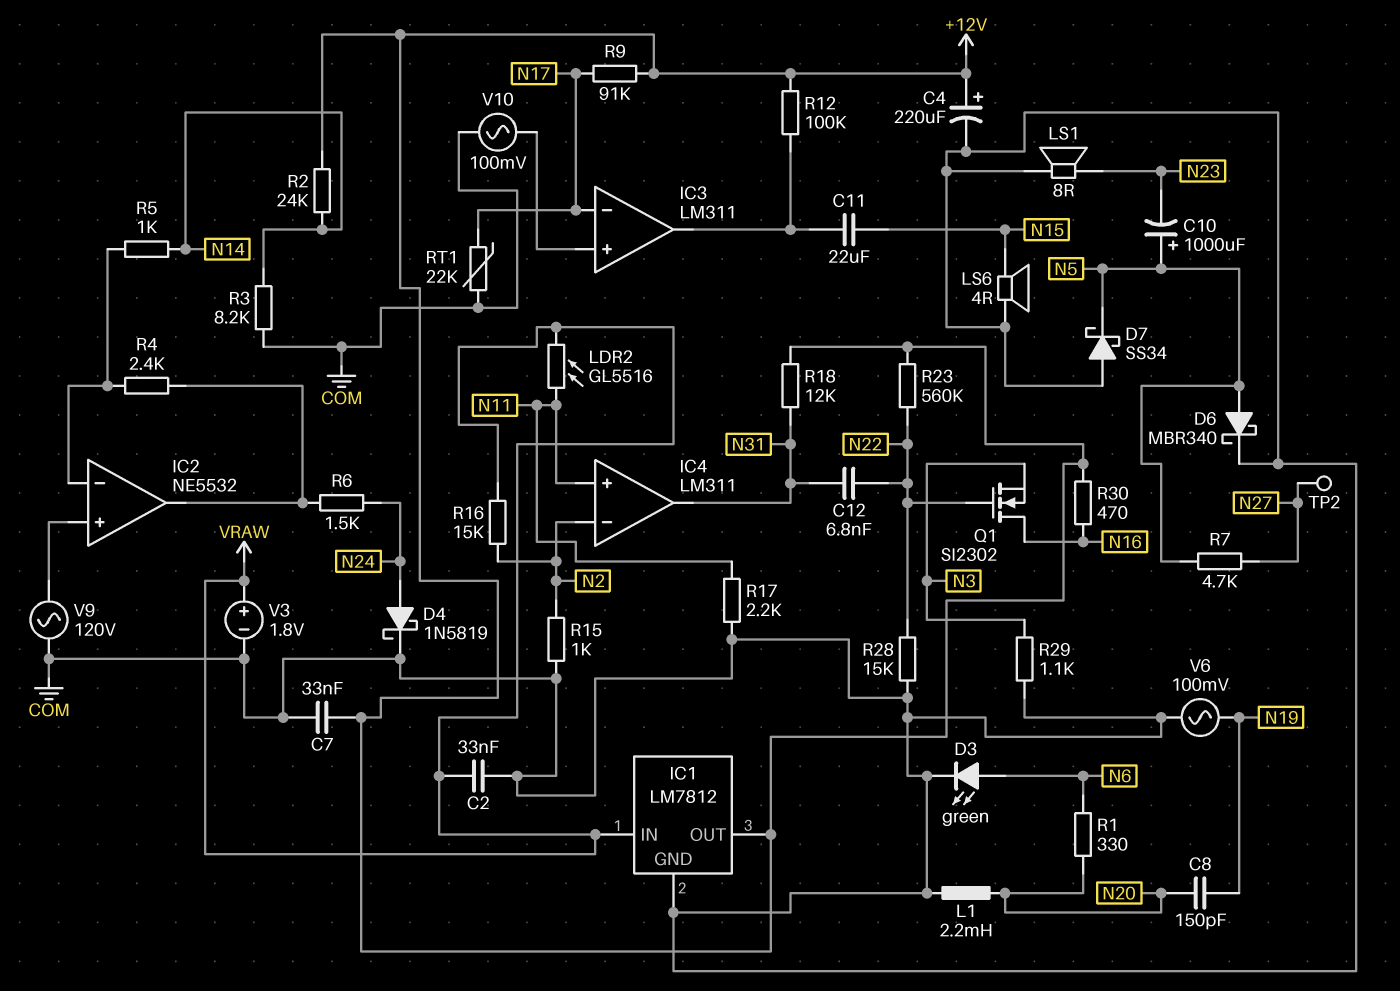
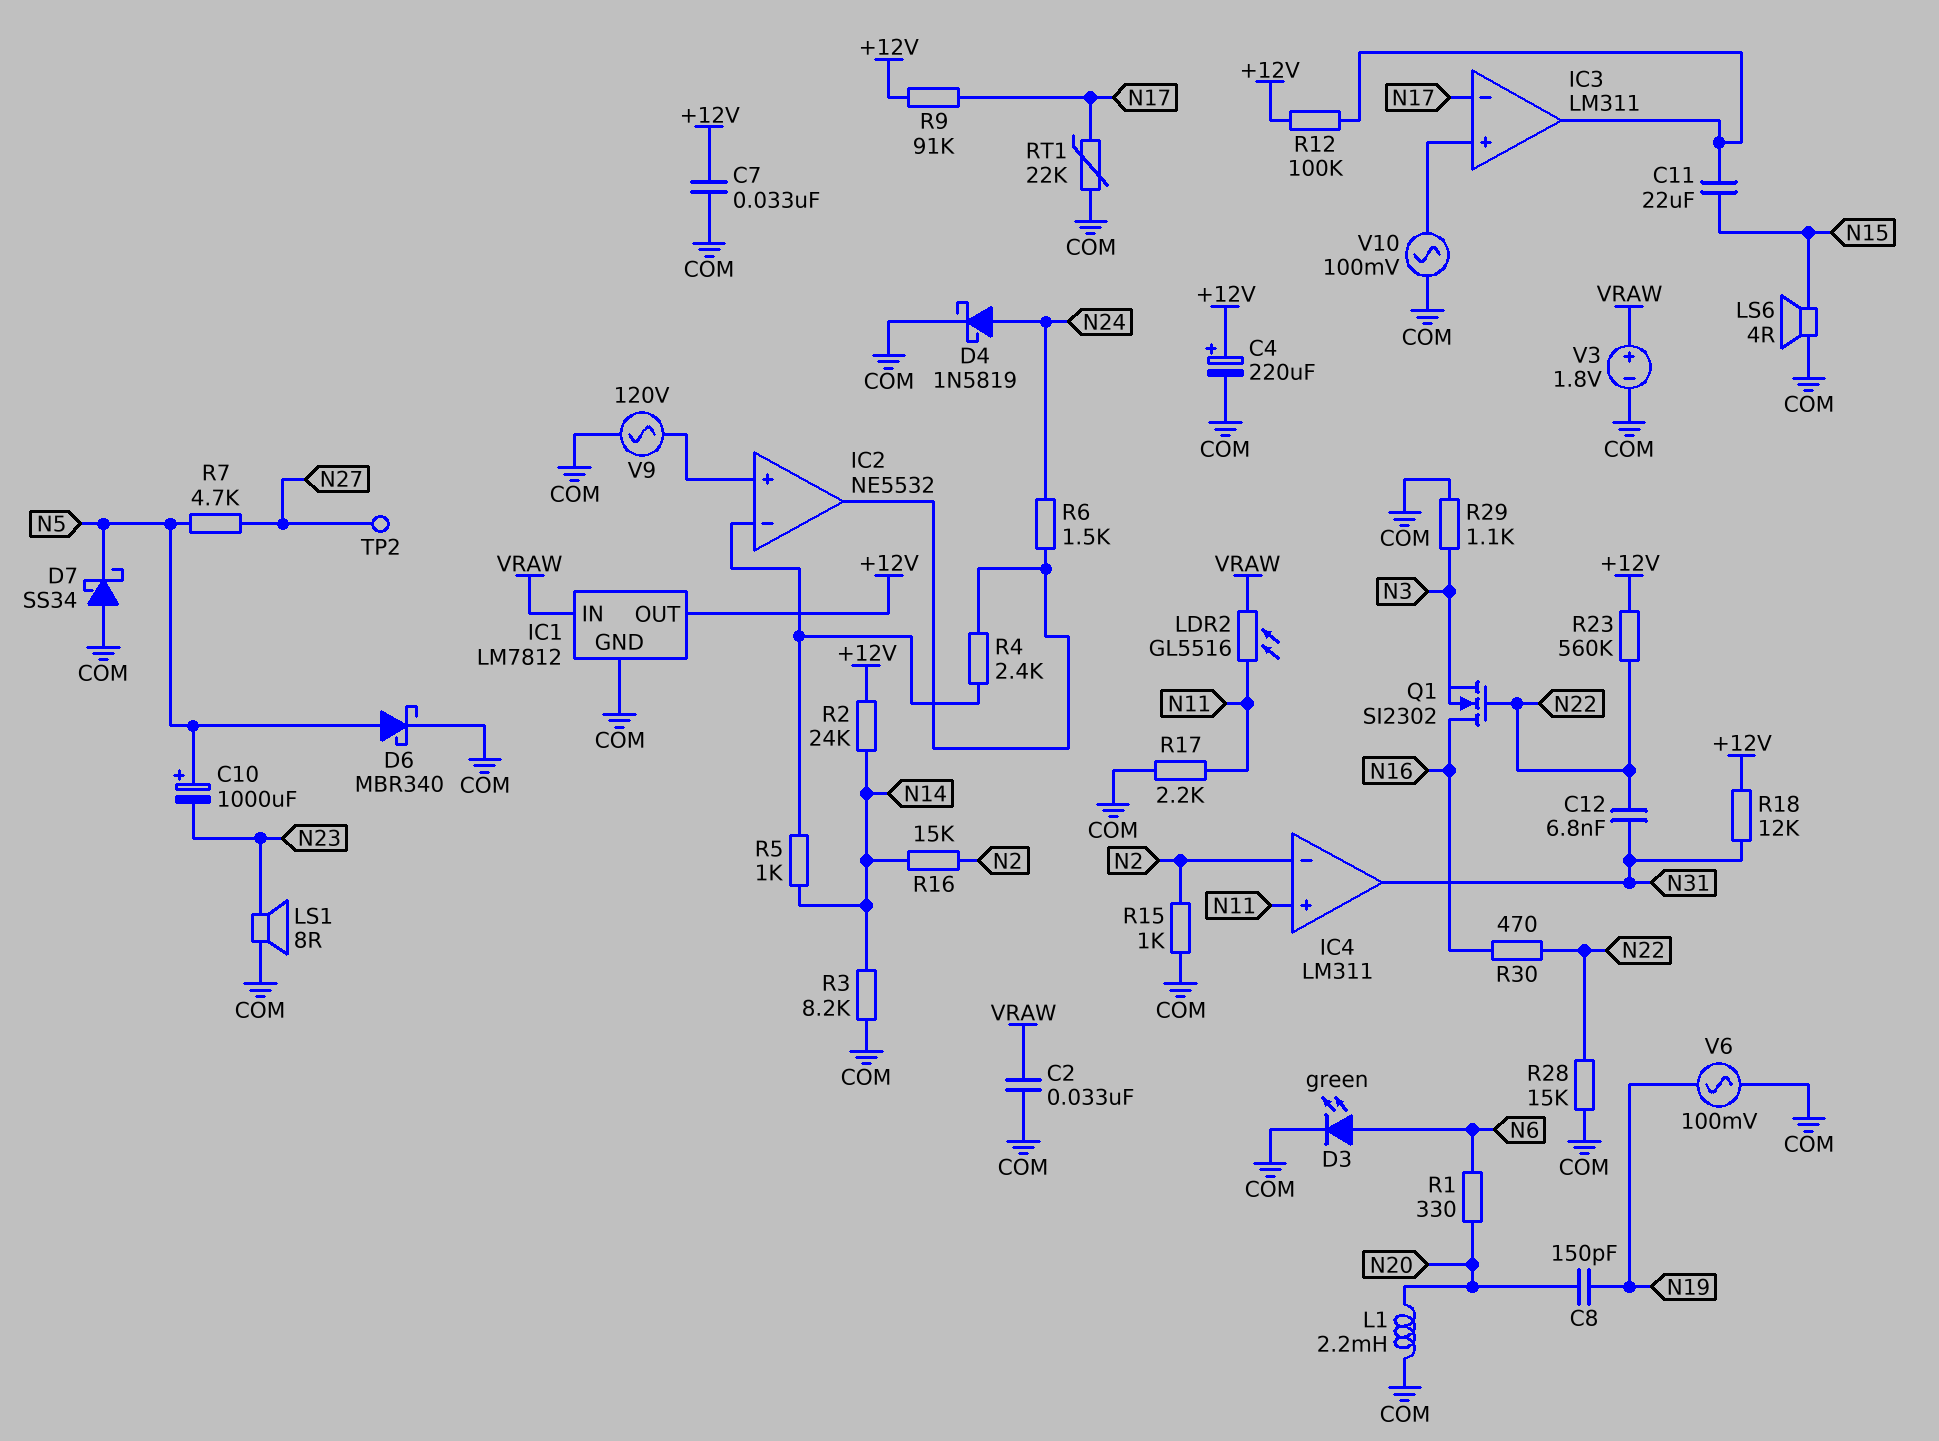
R16: 15k (N2, VRAW) -> 15k (N2, N14)
R30: 470 (+12V, N16) -> 470 (N16, N22)

